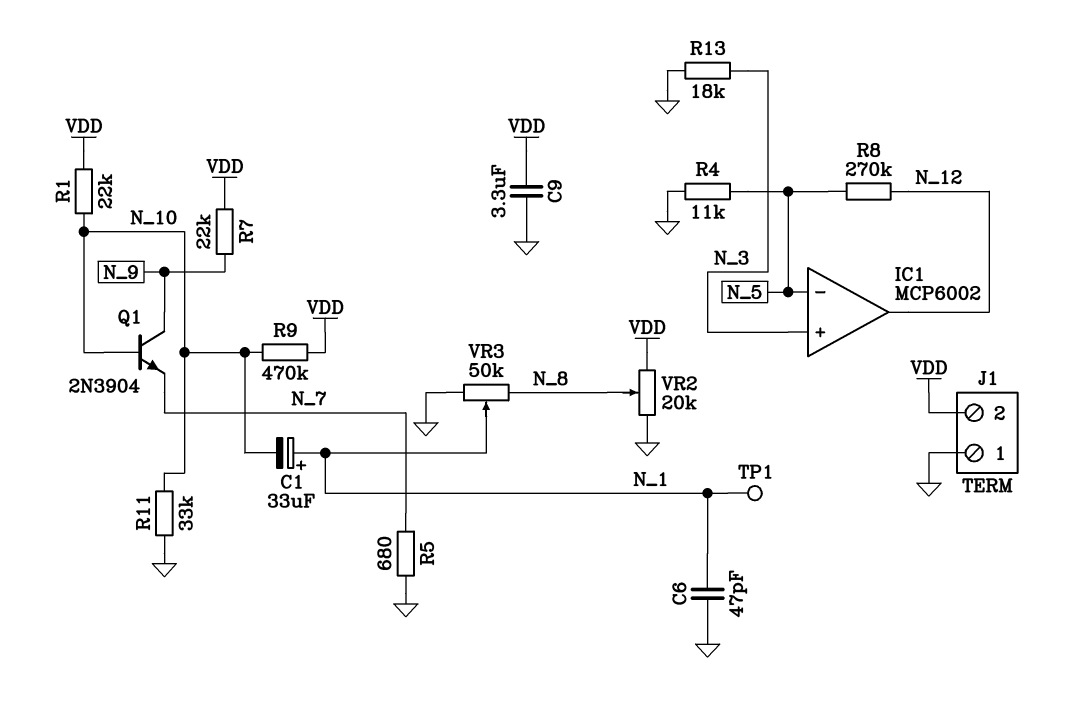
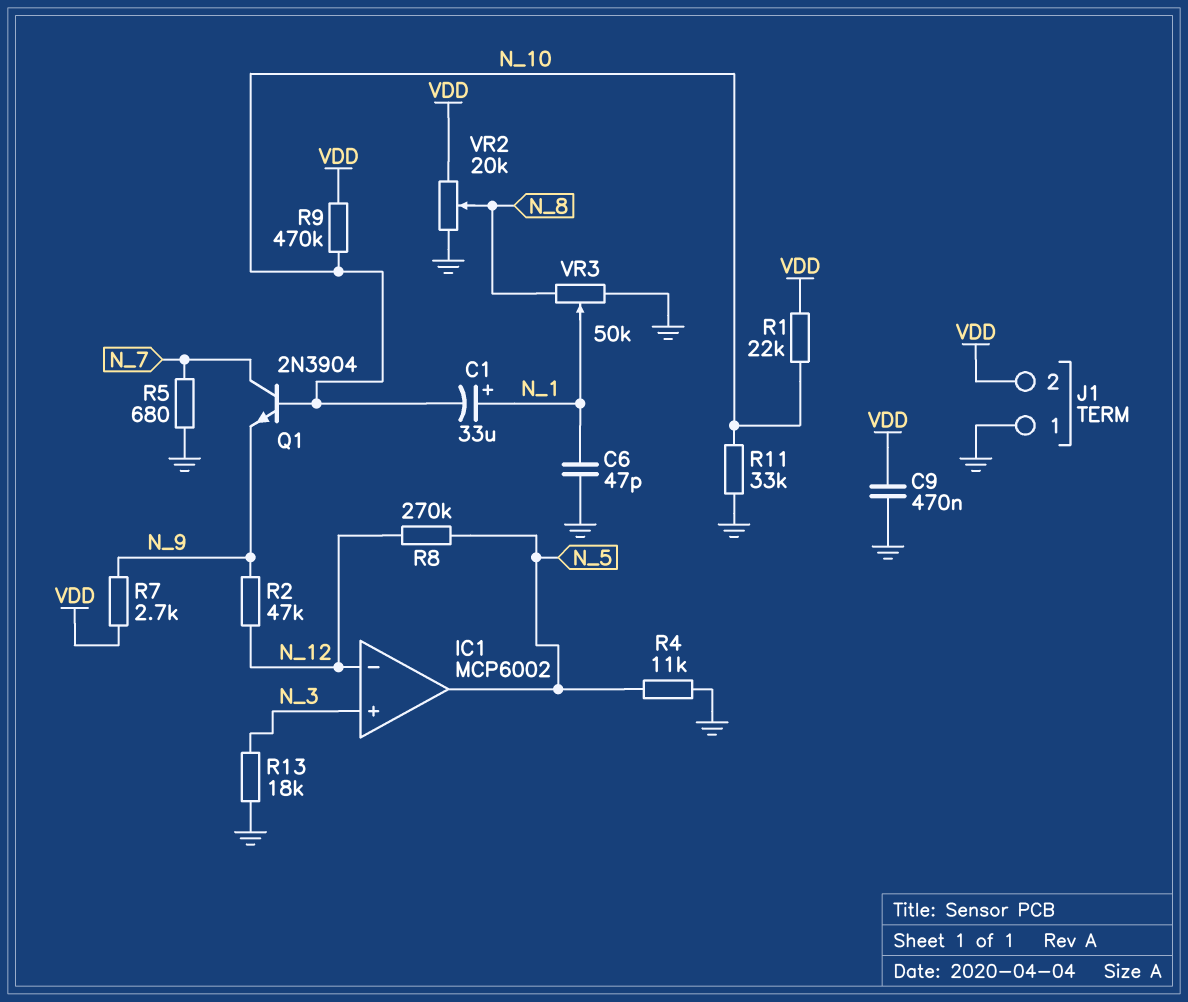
C9: 3.3uF (GND, VDD) -> 470nF (GND, VDD)
IC1 pin in-: N_5 -> N_12
IC1 pin out: N_12 -> N_5
Q1: NPN 2N3904 (B N_10, C N_9, E N_7) -> NPN 2N3904 (B N_10, C N_7, E N_9)
R2: none -> 47k (N_9, N_12)
R7: 22k (N_9, VDD) -> 2.7k (N_9, VDD)
TP1: test point (N_1) -> none

